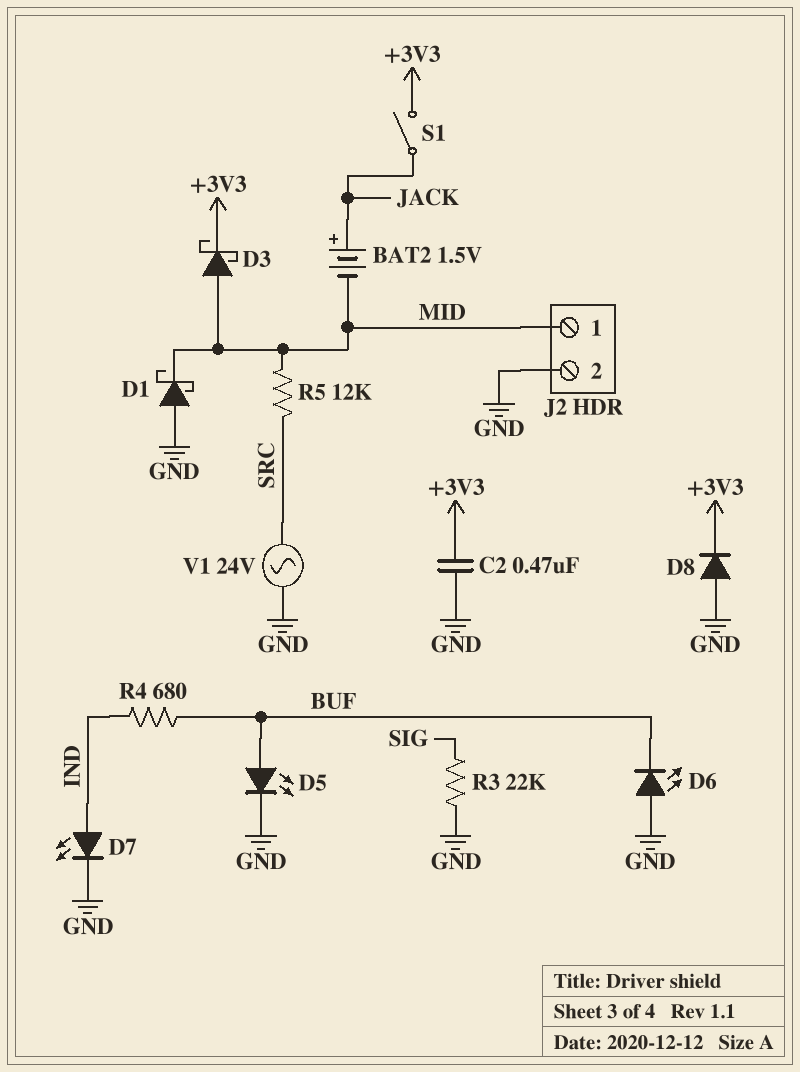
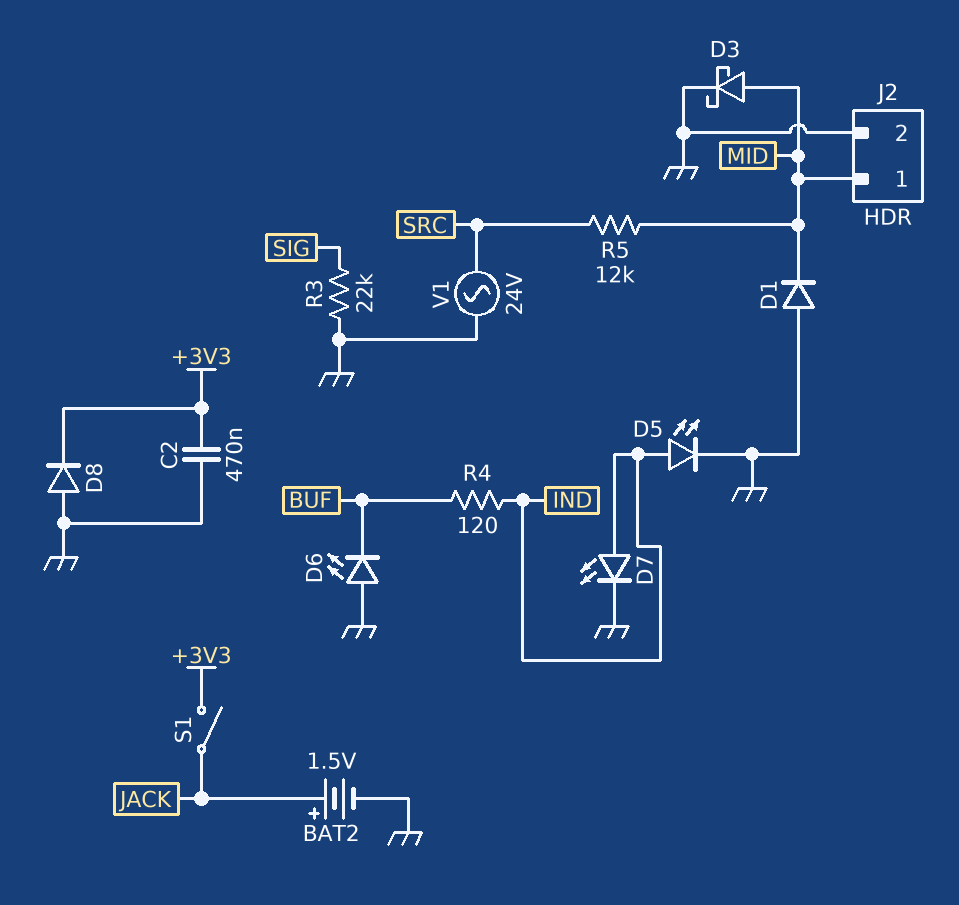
BAT2: 1.5V (plus JACK, minus MID) -> 1.5V (plus JACK, minus GND)
D1: schottky (A GND, K MID) -> diode (A GND, K MID)
D3: schottky (A MID, K +3V3) -> schottky (A MID, K GND)
D5: LED (A BUF, K GND) -> LED (A IND, K GND)
R4: 680 (BUF, IND) -> 120 (BUF, IND)

